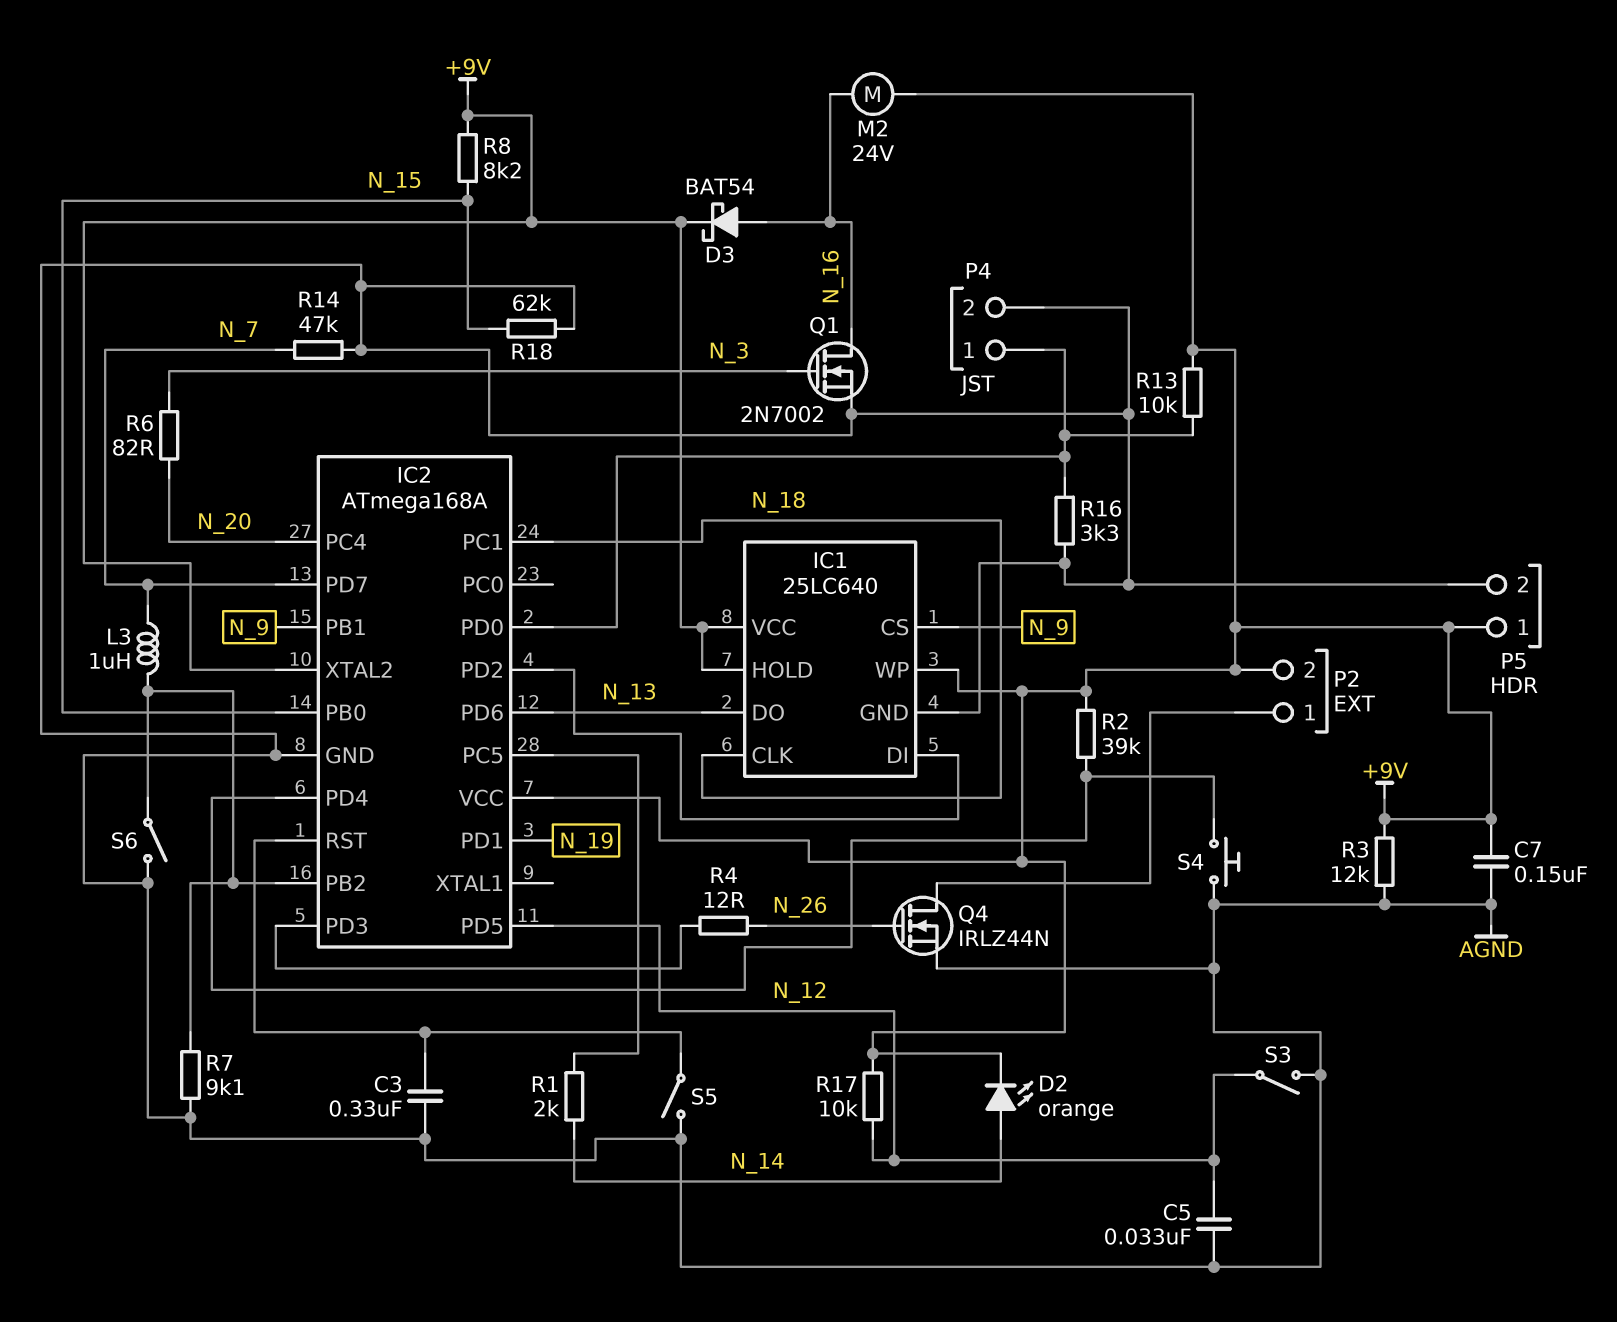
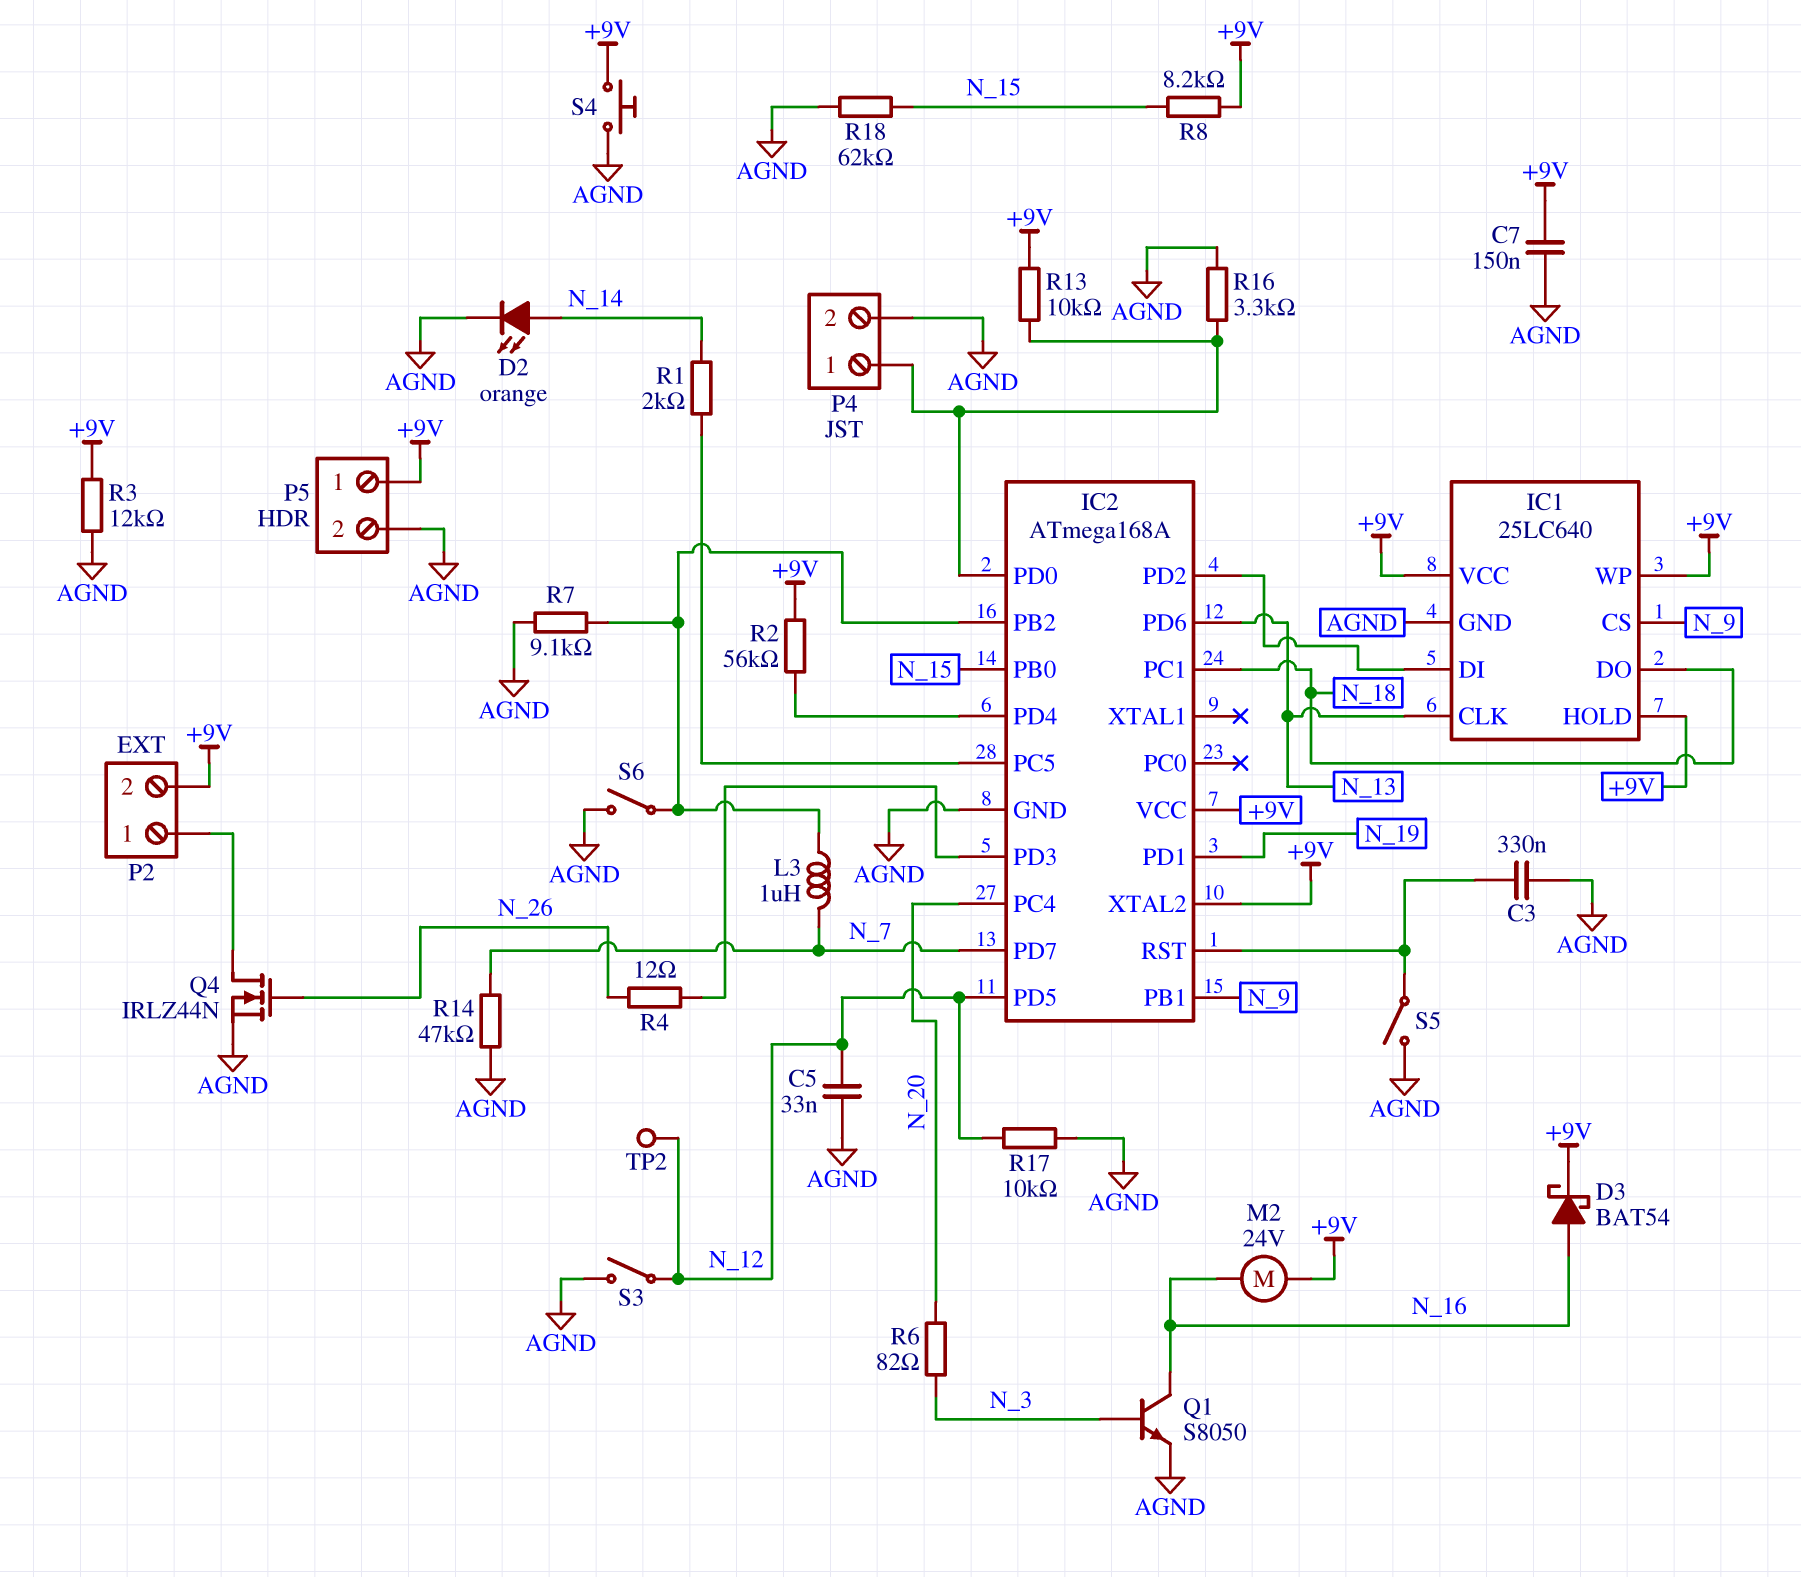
D2: LED orange (A N_14, K +9V) -> LED orange (A N_14, K AGND)
IC1 pin CLK: N_18 -> N_13
IC1 pin DO: N_13 -> N_18
Q1: NMOS 2N7002 (G N_3, D N_16, S AGND) -> NPN S8050 (B N_3, C N_16, E AGND)
R2: 39k (+9V, IC2/PD4) -> 56k (+9V, IC2/PD4)
R17: 10k (+9V, N_12) -> 10k (AGND, N_12)
S4: button (AGND, IC2/PD4) -> button (+9V, AGND)
TP2: none -> test point (N_12)

